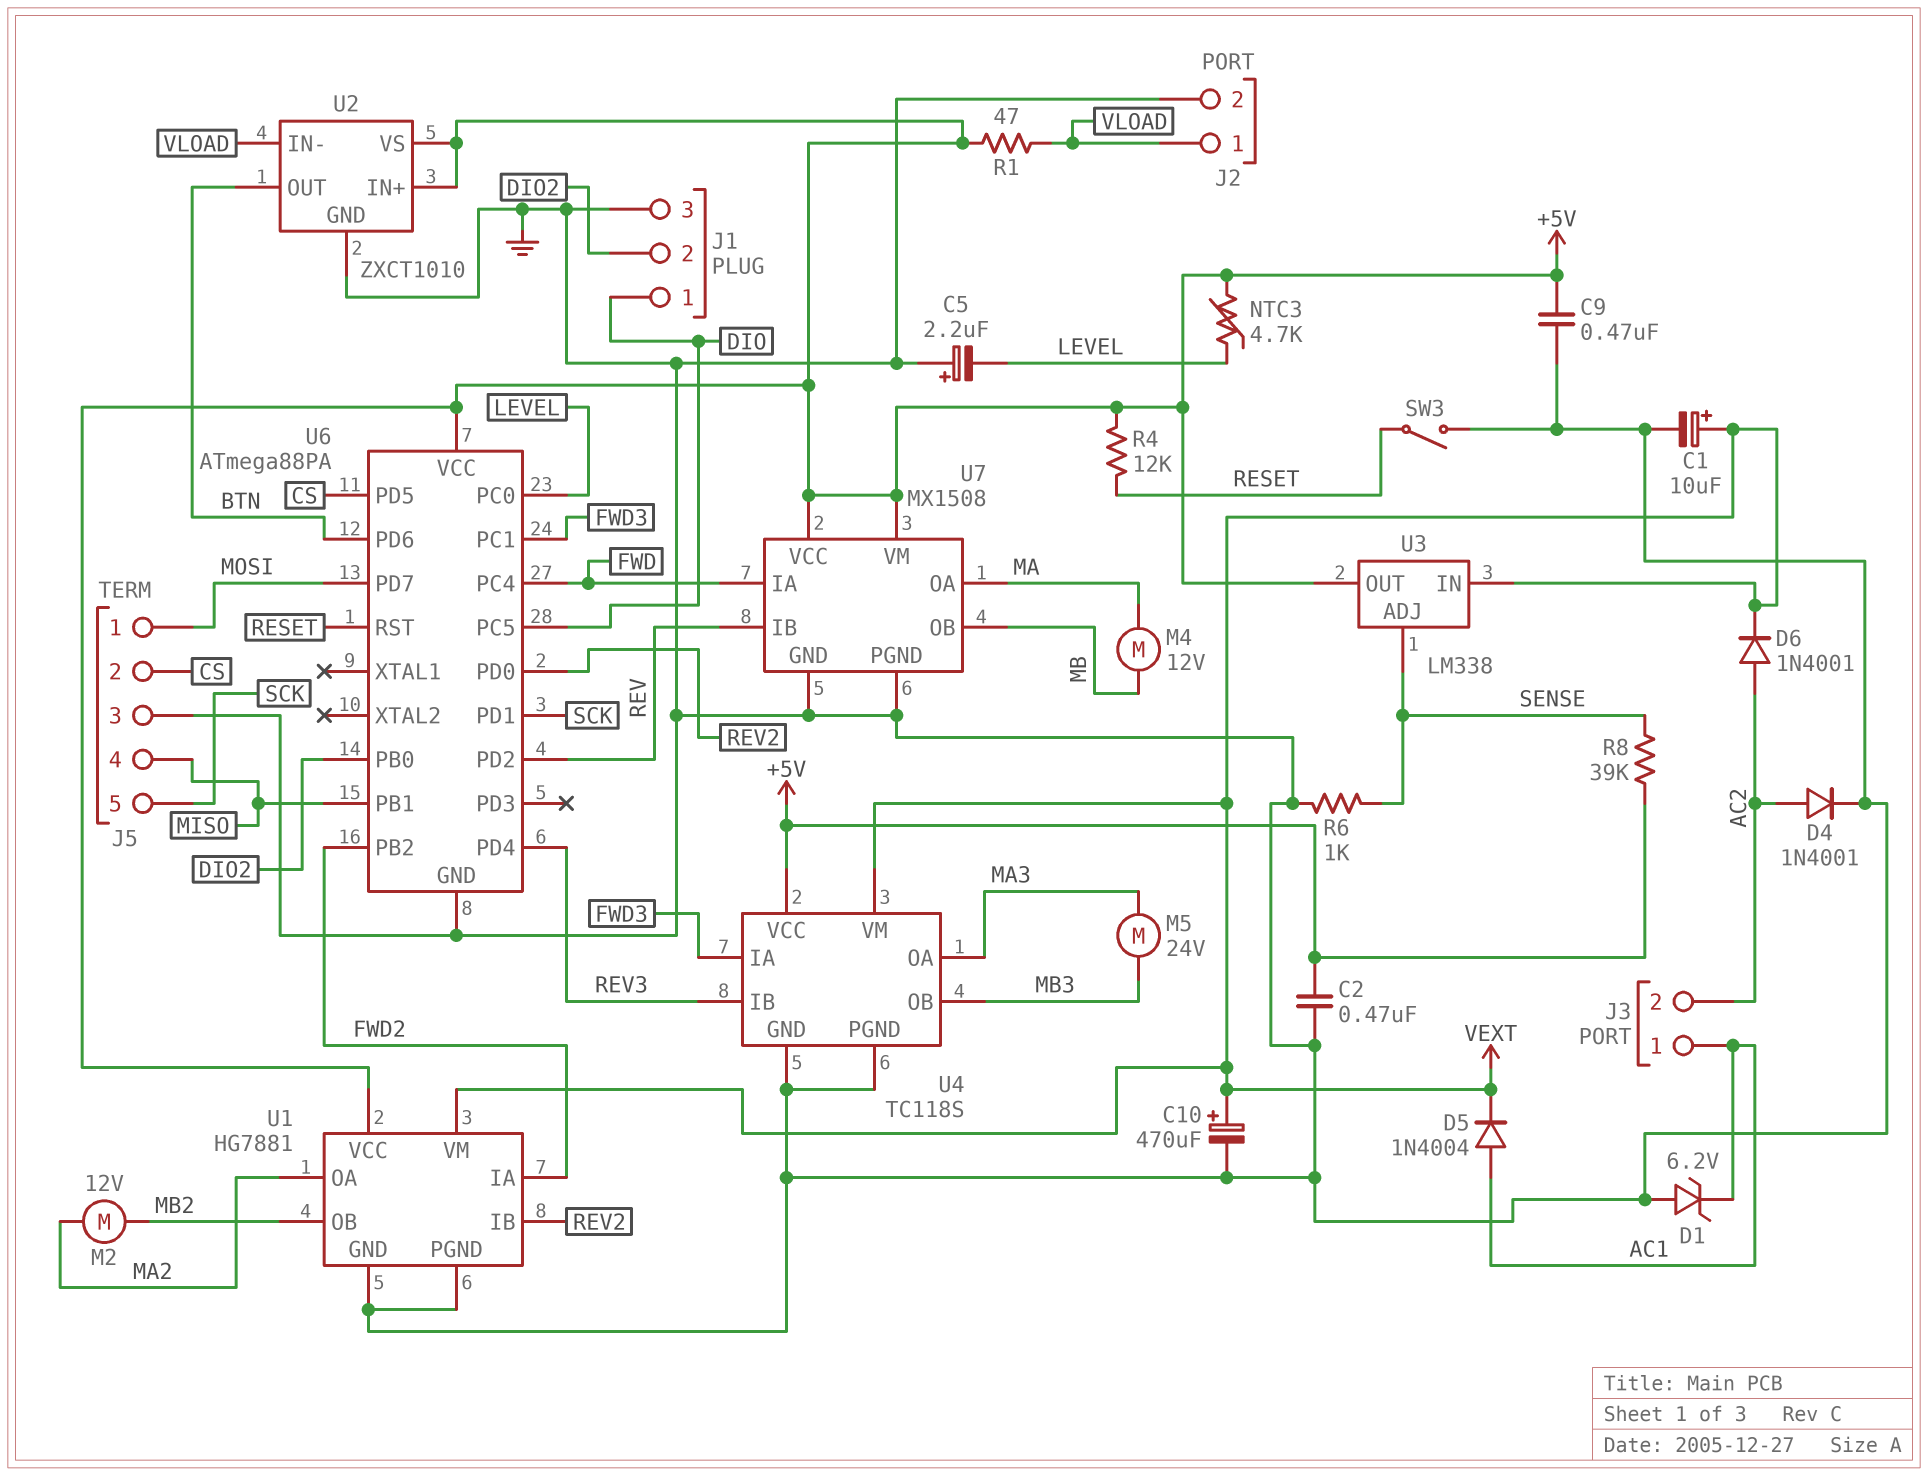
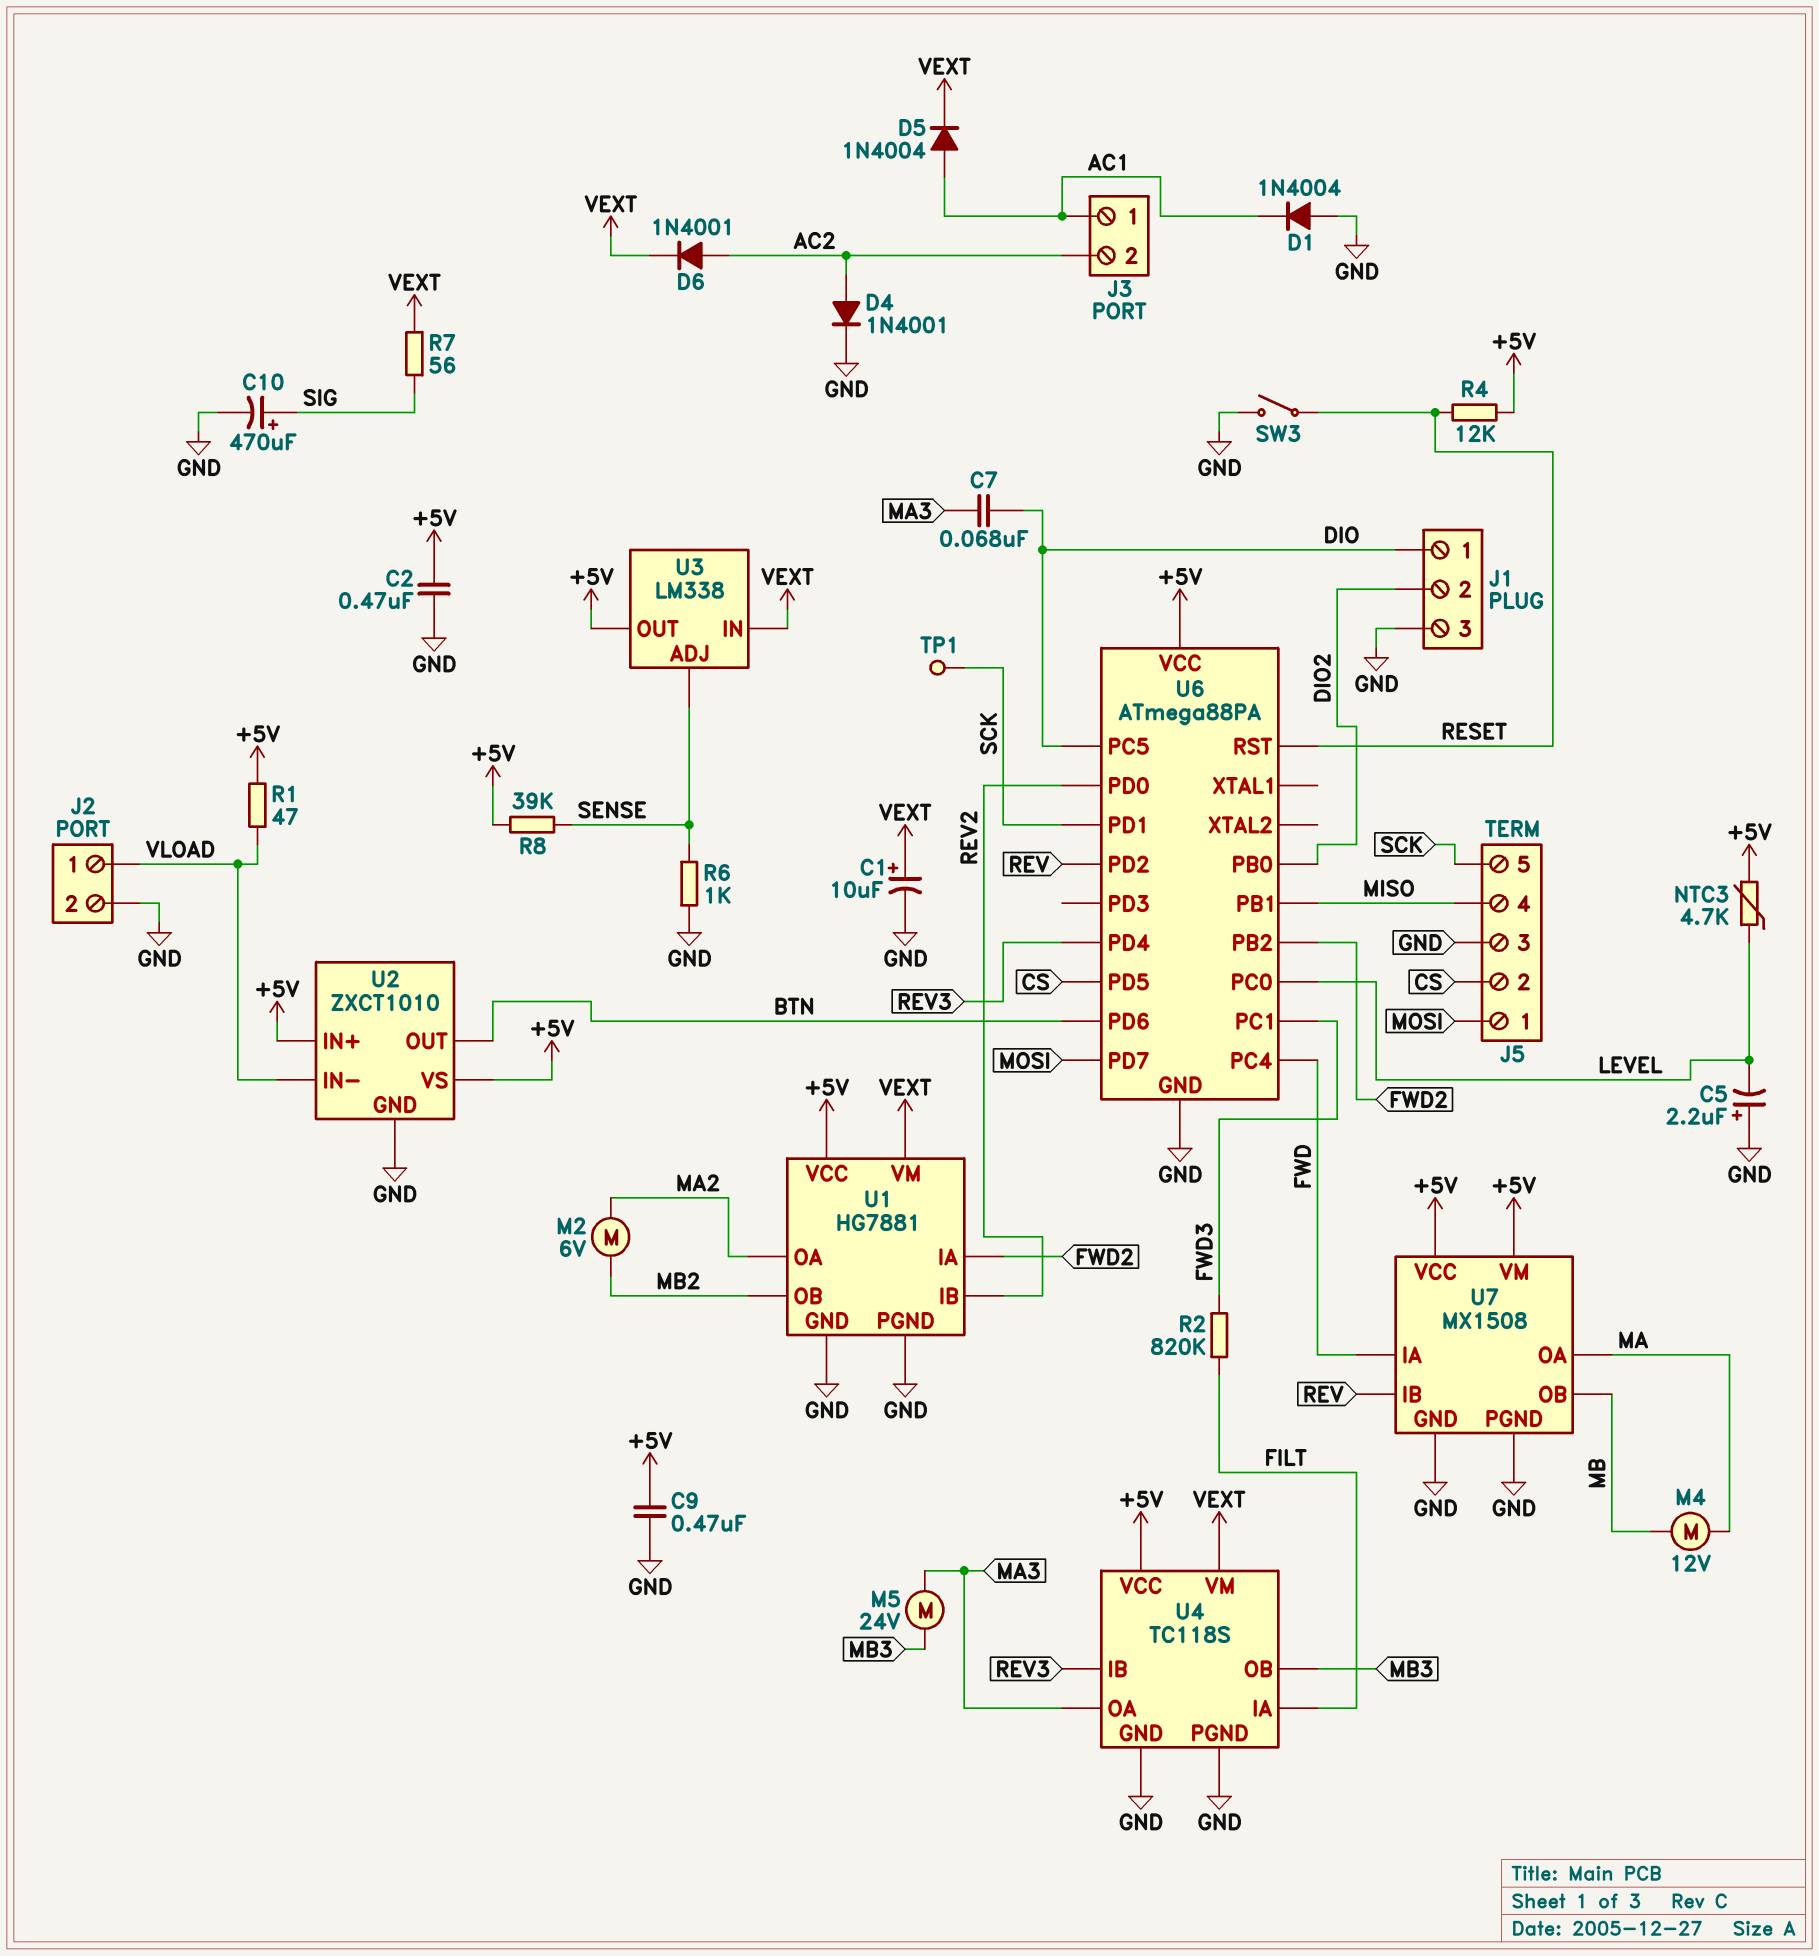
C7: none -> 68nF (DIO, MA3)
C10: 470uF (plus VEXT, minus GND) -> 470uF (plus SIG, minus GND)
D1: zener 6.2V (A GND, K AC1) -> diode 1N4004 (A GND, K AC1)
M2: motor 12V (MA2, MB2) -> motor 6V (MA2, MB2)
R2: none -> 820k (FILT, FWD3)
R7: none -> 56 (SIG, VEXT)
TP1: none -> test point (SCK)
U4 pin IA: FWD3 -> FILT

